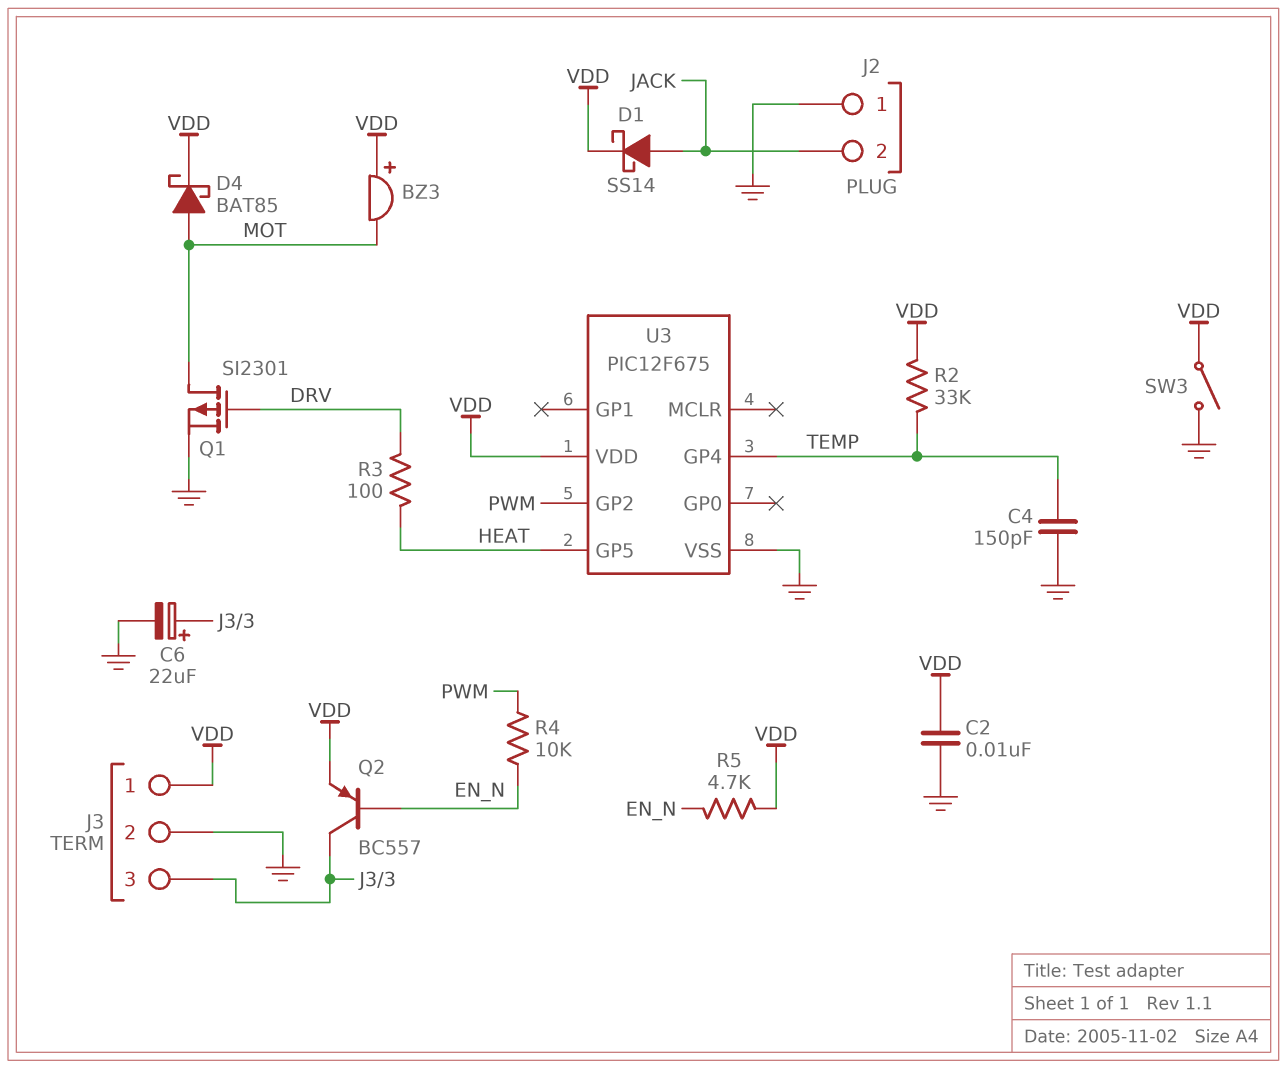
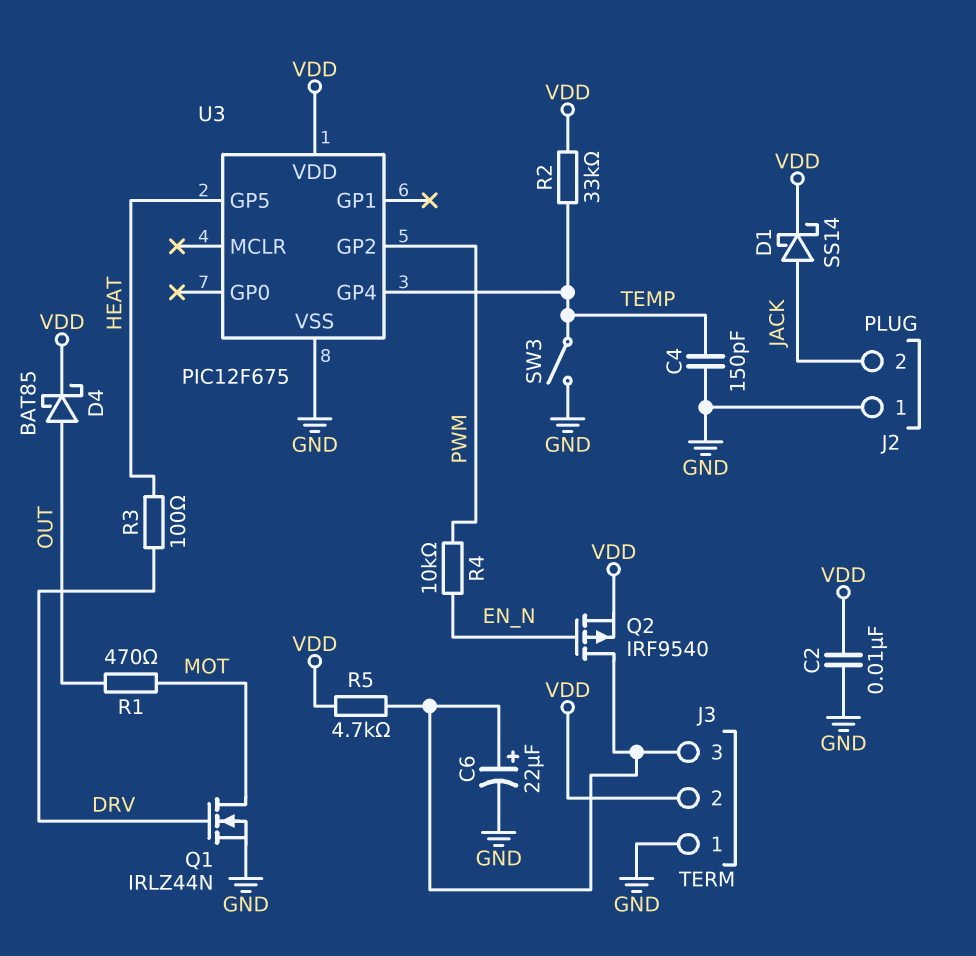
BZ3: buzzer (plus VDD, minus MOT) -> none
D4: schottky BAT85 (A MOT, K VDD) -> schottky BAT85 (A OUT, K VDD)
J3 pin 1: VDD -> GND
J3 pin 2: GND -> VDD
Q1: PMOS SI2301 (G DRV, D MOT, S GND) -> NMOS IRLZ44N (G DRV, D MOT, S GND)
Q2: PNP BC557 (B EN_N, C J3/3, E VDD) -> PMOS IRF9540 (G EN_N, D J3/3, S VDD)
R1: none -> 470 (MOT, OUT)
R5: 4.7k (EN_N, VDD) -> 4.7k (J3/3, VDD)
SW3: switch (GND, VDD) -> switch (GND, TEMP)

